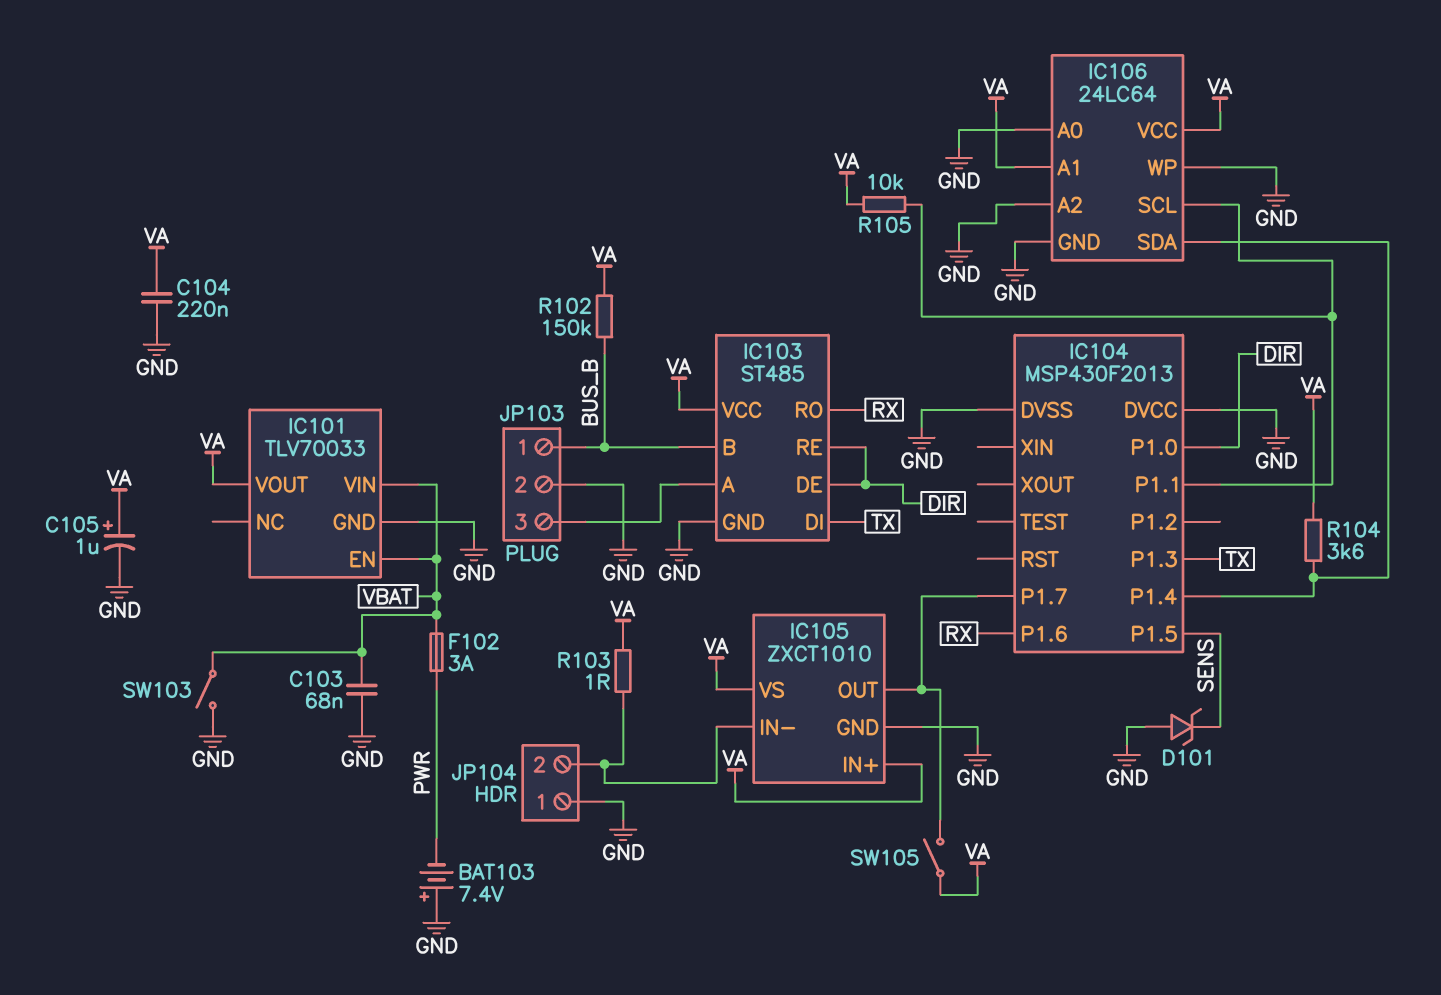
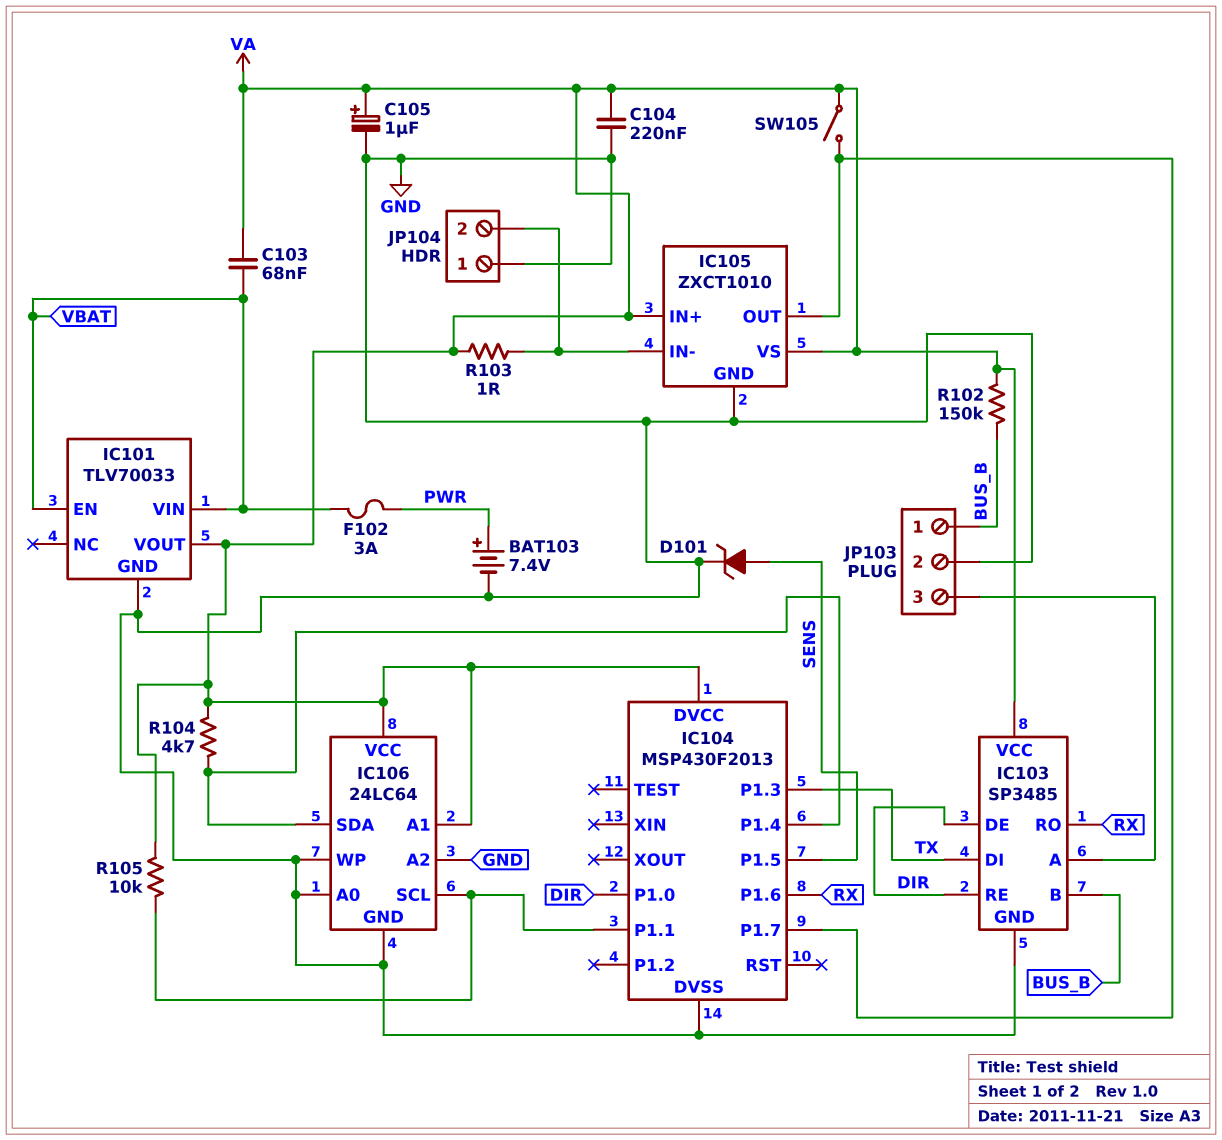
BAT103: 7.4V (plus GND, minus PWR) -> 7.4V (plus PWR, minus GND)
C103: 68nF (GND, VBAT) -> 68nF (VA, VBAT)
D101: zener (A GND, K SENS) -> zener (A SENS, K GND)
IC103: ST485 -> SP3485
IC104 pin DVCC: GND -> VA
R104: 3.6k (IC104/P1.4, VA) -> 4.7k (IC104/P1.4, VA)
SW103: switch (GND, VBAT) -> none

